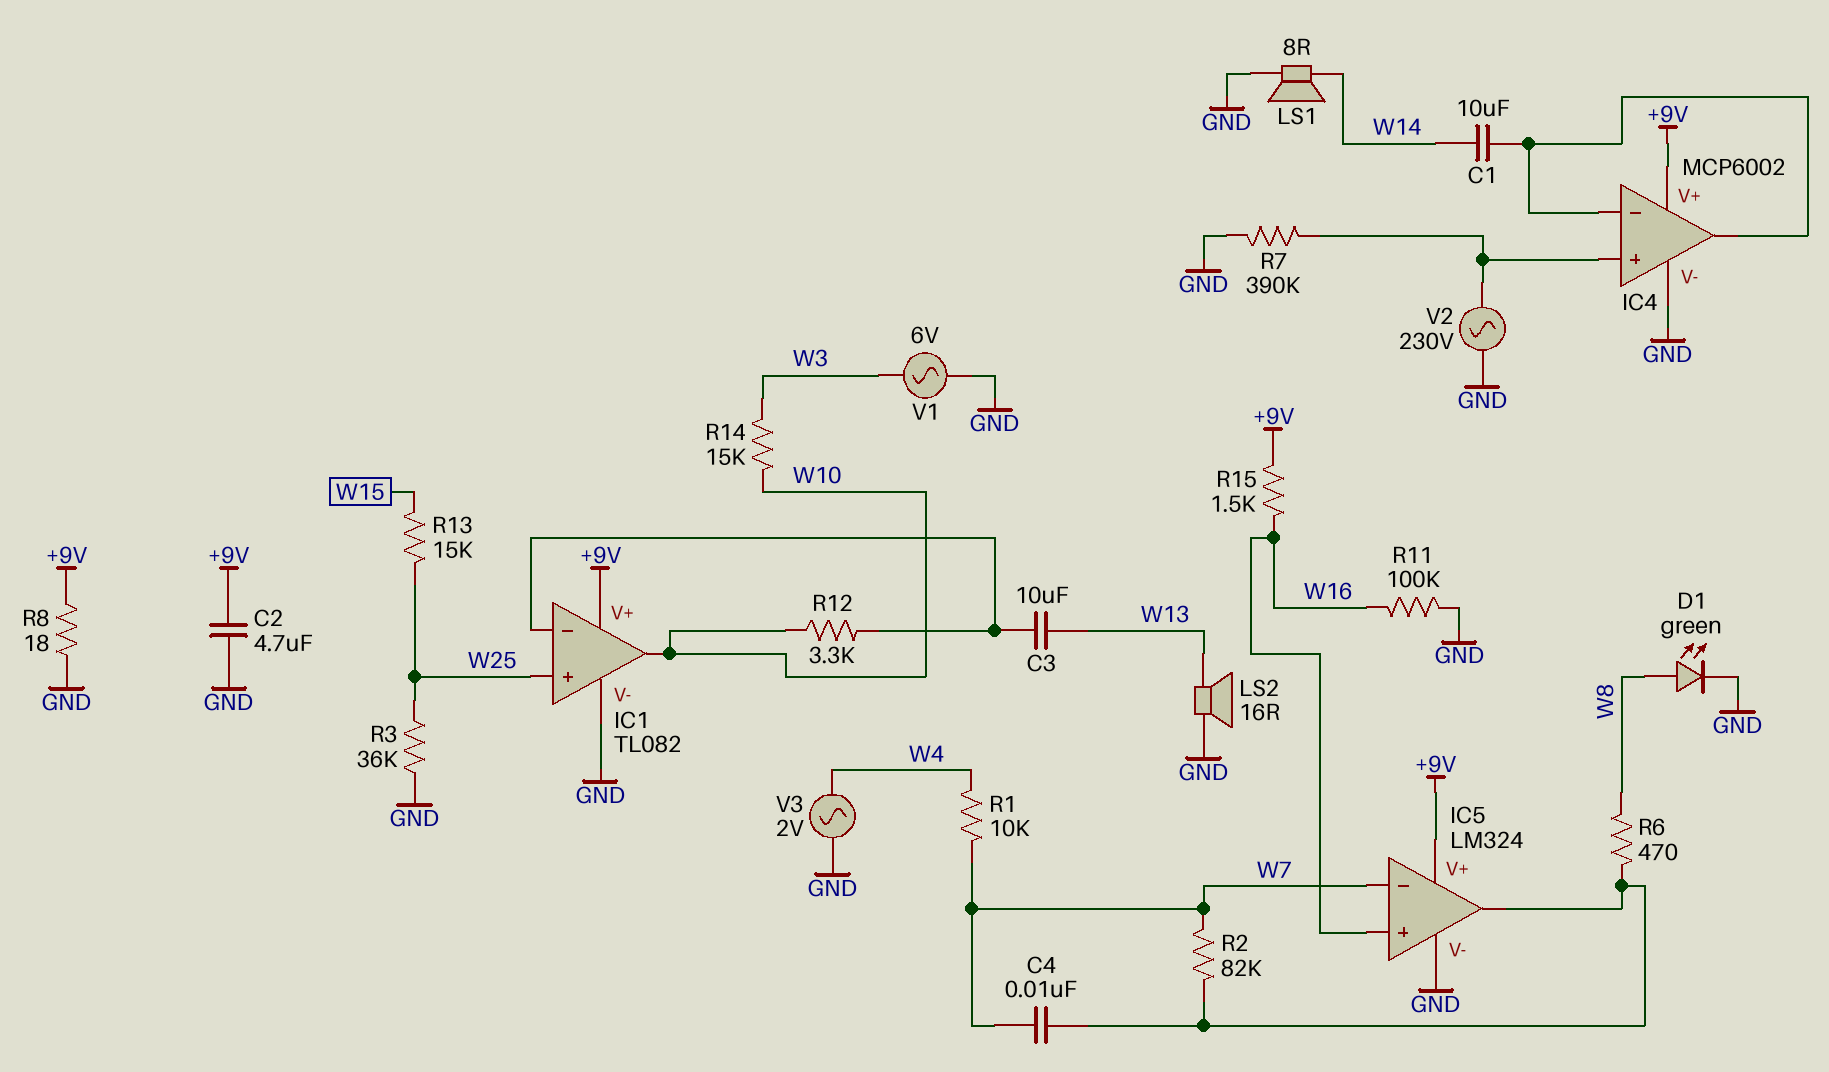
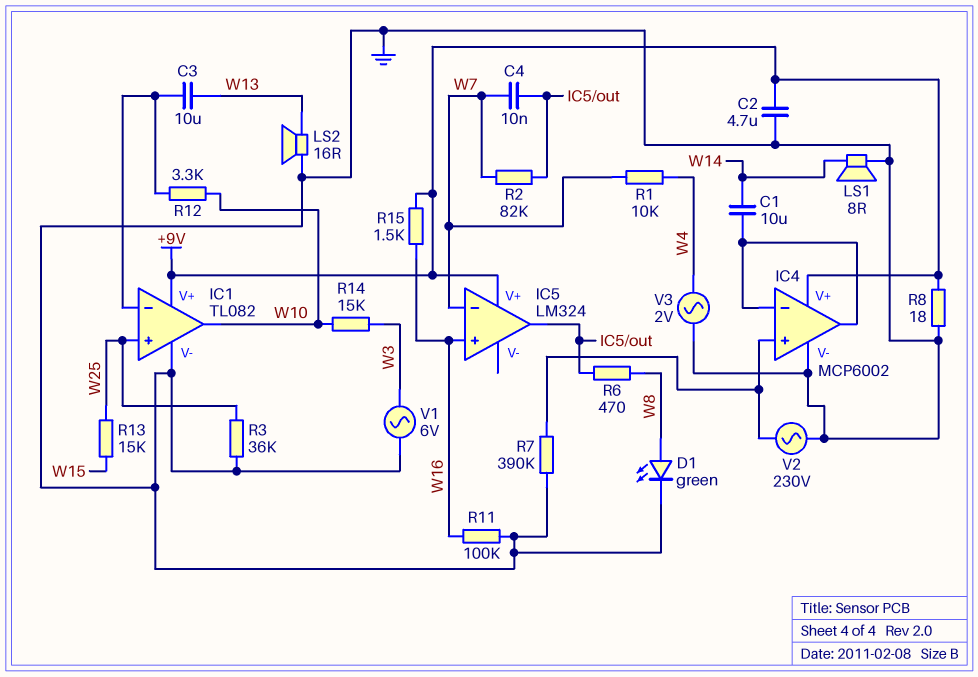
IC5 pin V-: GND -> none

